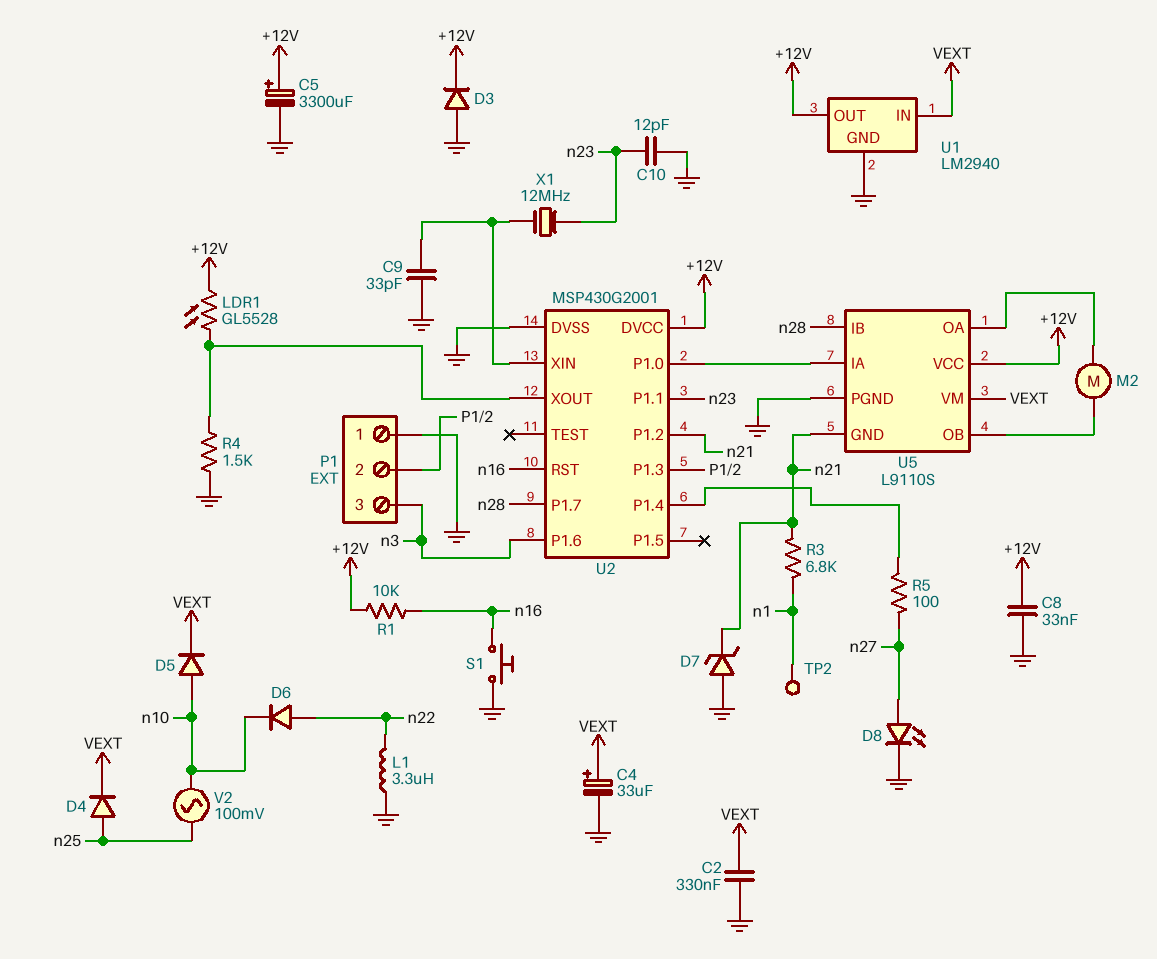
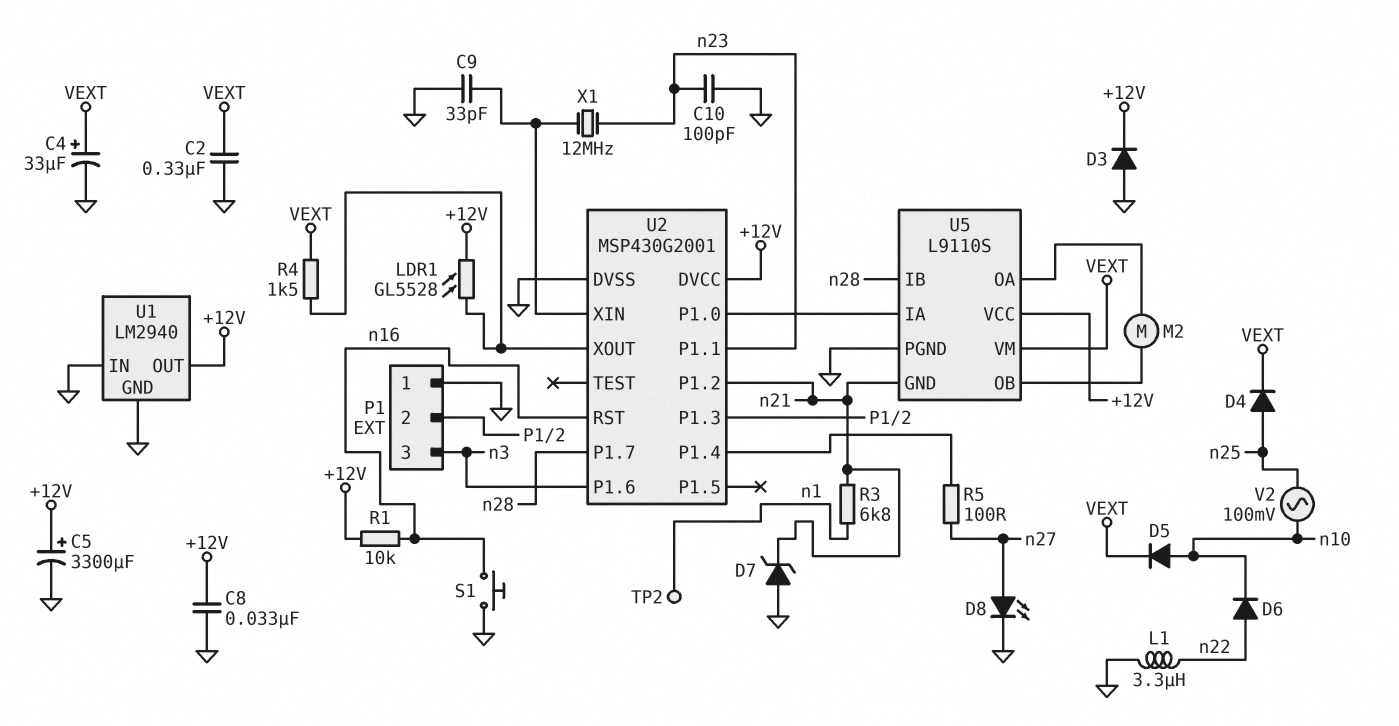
C10: 12pF (GND, n23) -> 100pF (GND, n23)
R4: 1.5k (GND, U2/XOUT) -> 1.5k (U2/XOUT, VEXT)
U1 pin IN: VEXT -> GND

